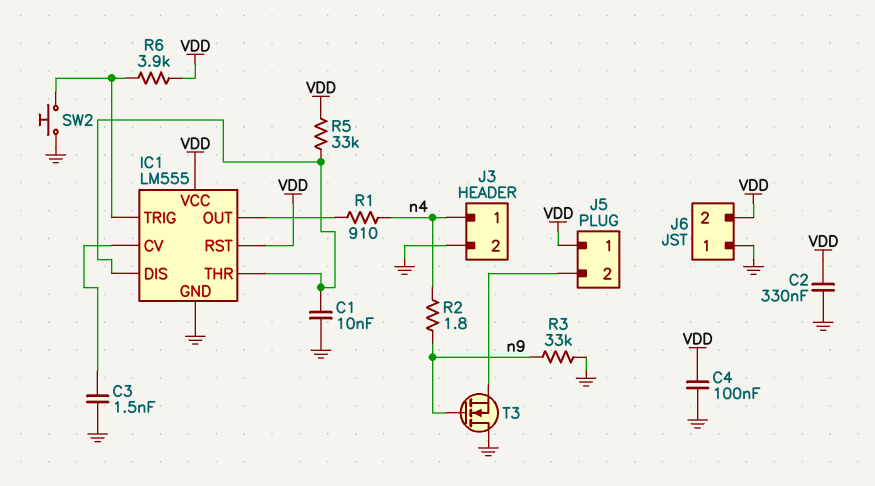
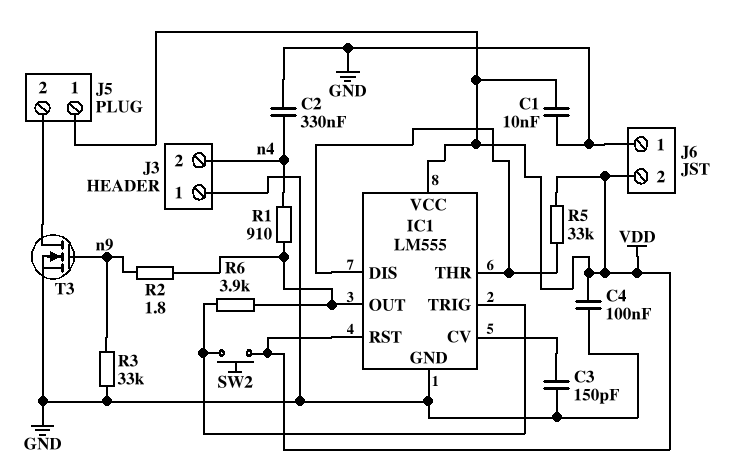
C1: 10nF (GND, IC1/DIS) -> 10nF (GND, VDD)
C2: 330nF (GND, VDD) -> 330nF (GND, n4)
C3: 1.5nF (GND, IC1/CV) -> 150pF (GND, IC1/CV)
J3 pin 1: n4 -> GND
J3 pin 2: GND -> n4
R2: 1.8 (n4, n9) -> 1.8 (IC1/OUT, n9)
R6: 3.9k (IC1/TRIG, VDD) -> 3.9k (IC1/OUT, IC1/TRIG)
SW2: button (GND, IC1/TRIG) -> button (IC1/TRIG, VDD)
T3: NMOS (G n9, D GND, S J5/2) -> NMOS (G n9, D J5/2, S GND)

